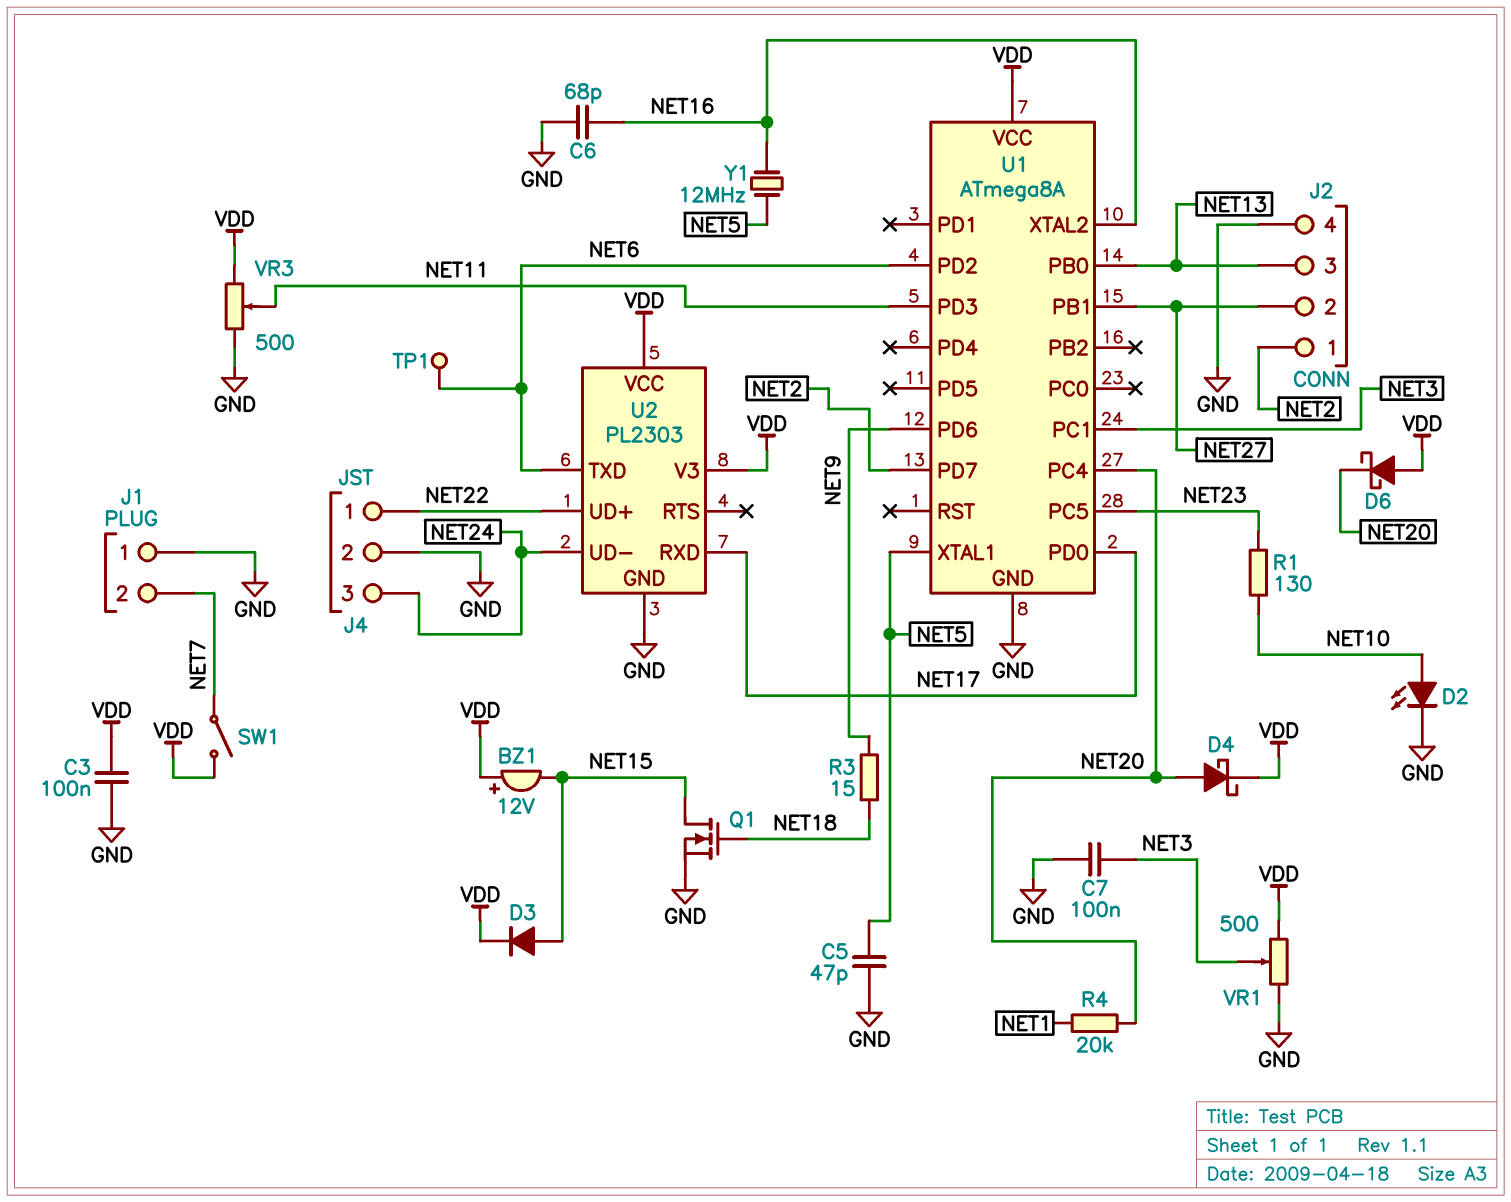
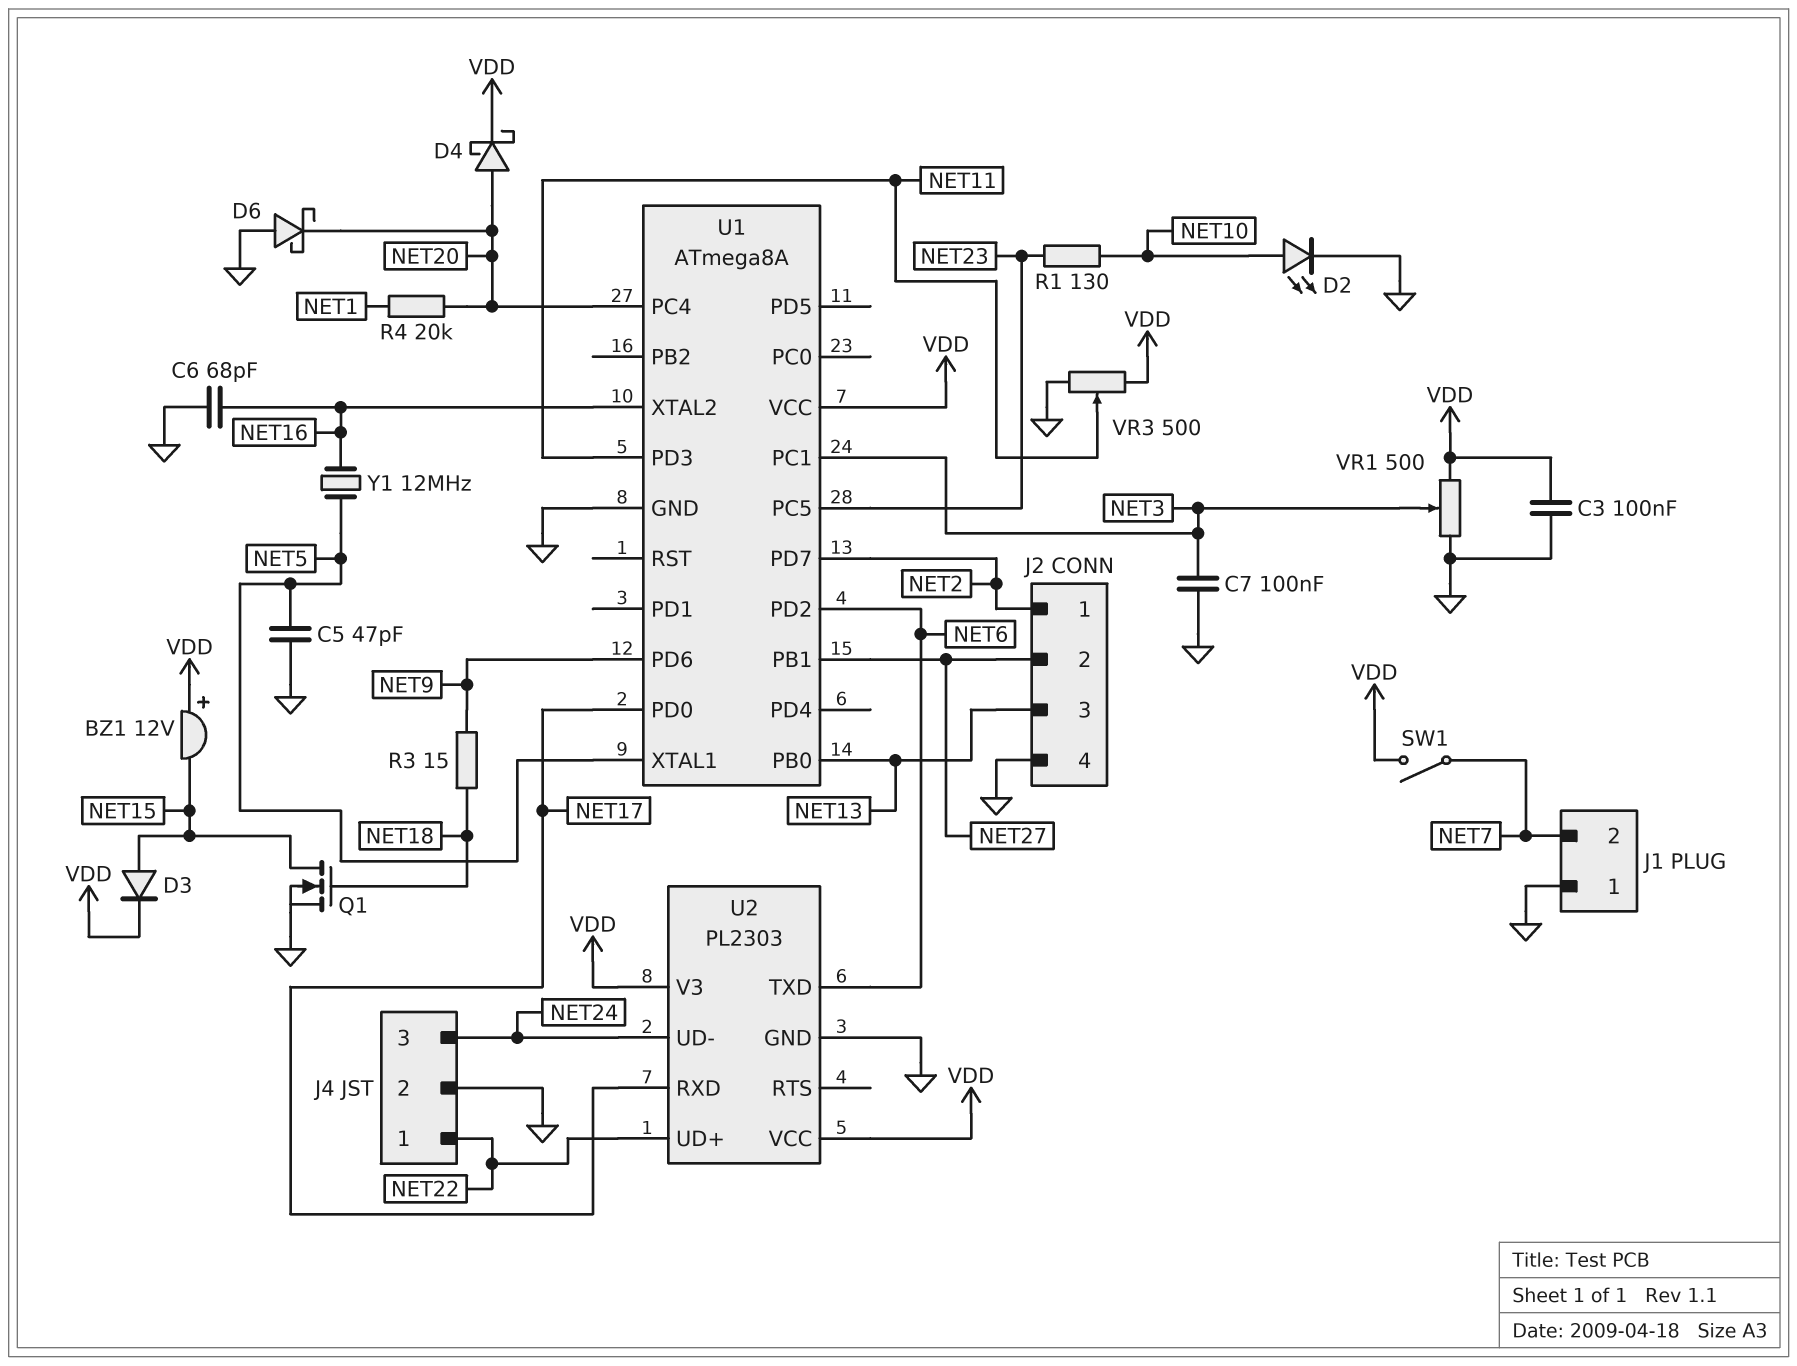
D6: schottky (A VDD, K NET20) -> schottky (A GND, K NET20)
TP1: test point (NET6) -> none

